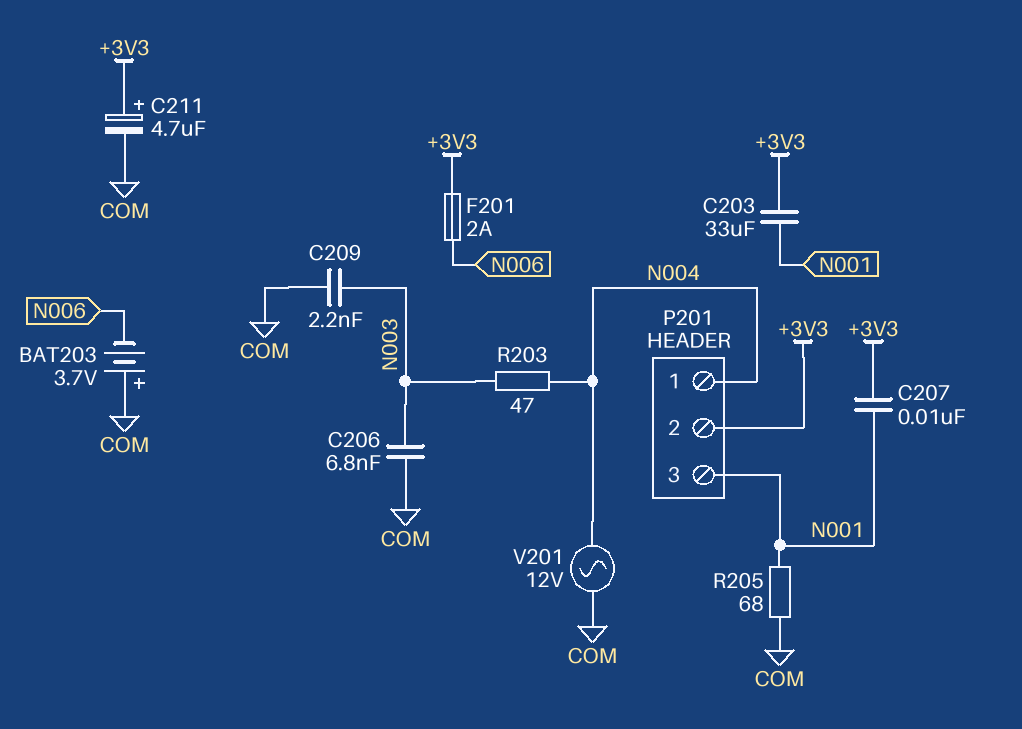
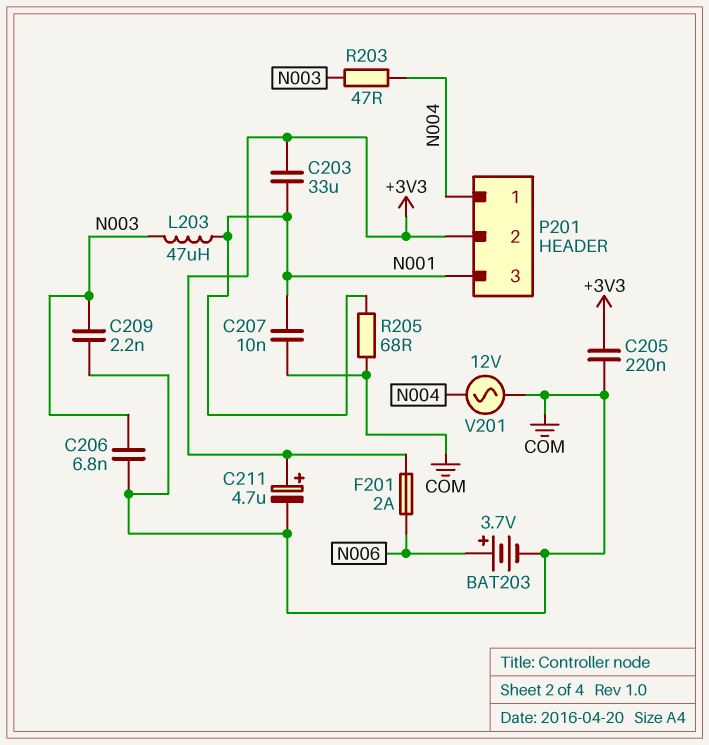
BAT203: 3.7V (plus COM, minus N006) -> 3.7V (plus N006, minus COM)
C205: none -> 220nF (+3V3, COM)
C207: 10nF (+3V3, N001) -> 10nF (COM, N001)
L203: none -> 47uH (N001, N003)

